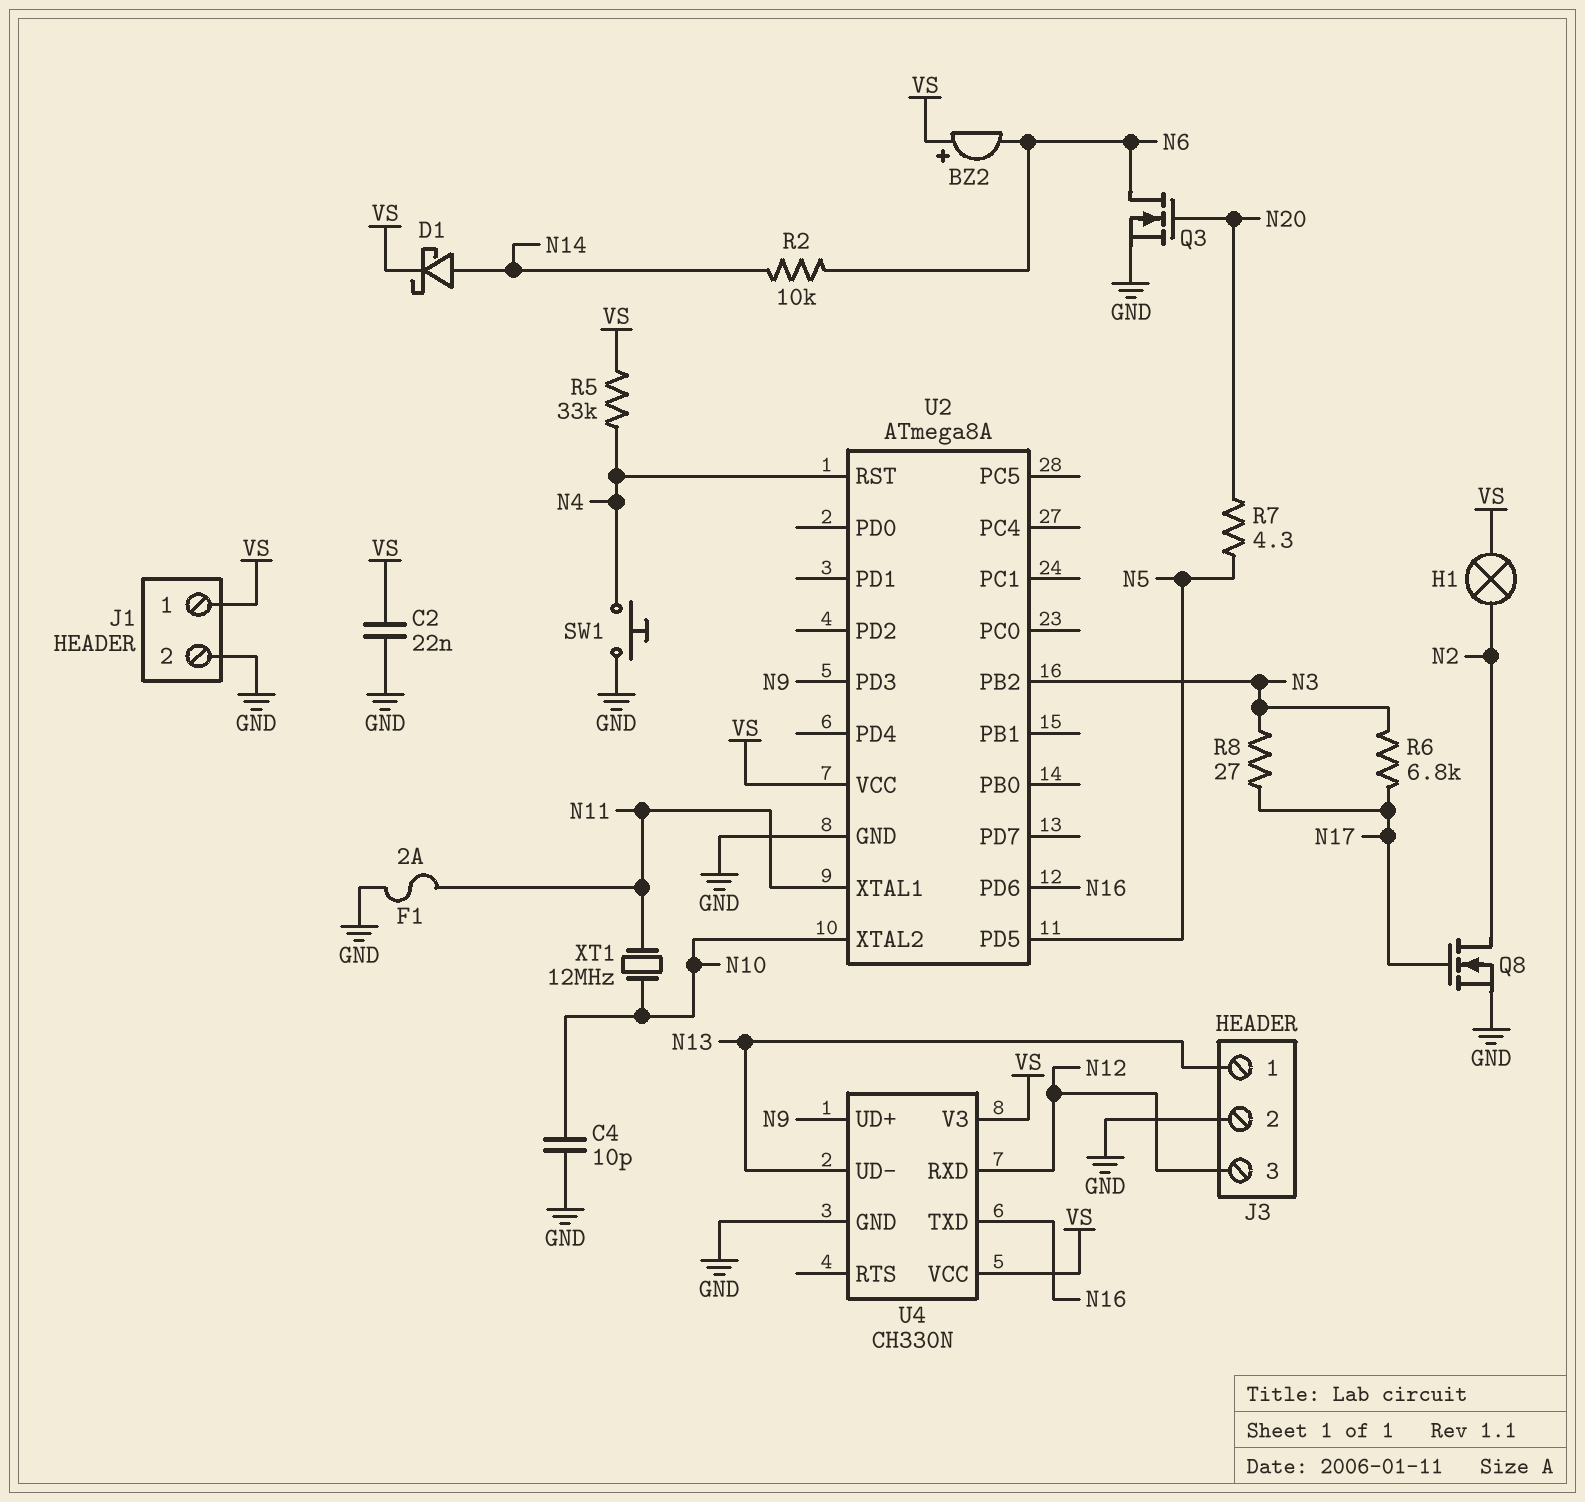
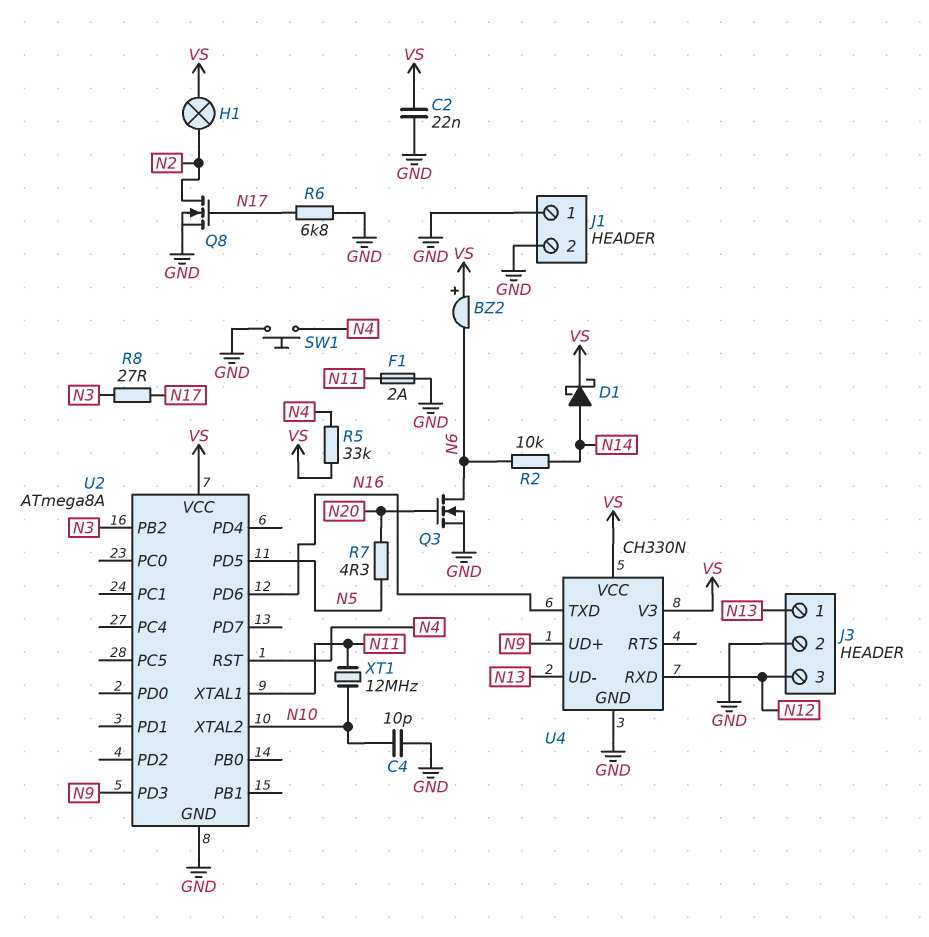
J1 pin 1: VS -> GND
R6: 6.8k (N3, N17) -> 6.8k (GND, N17)

